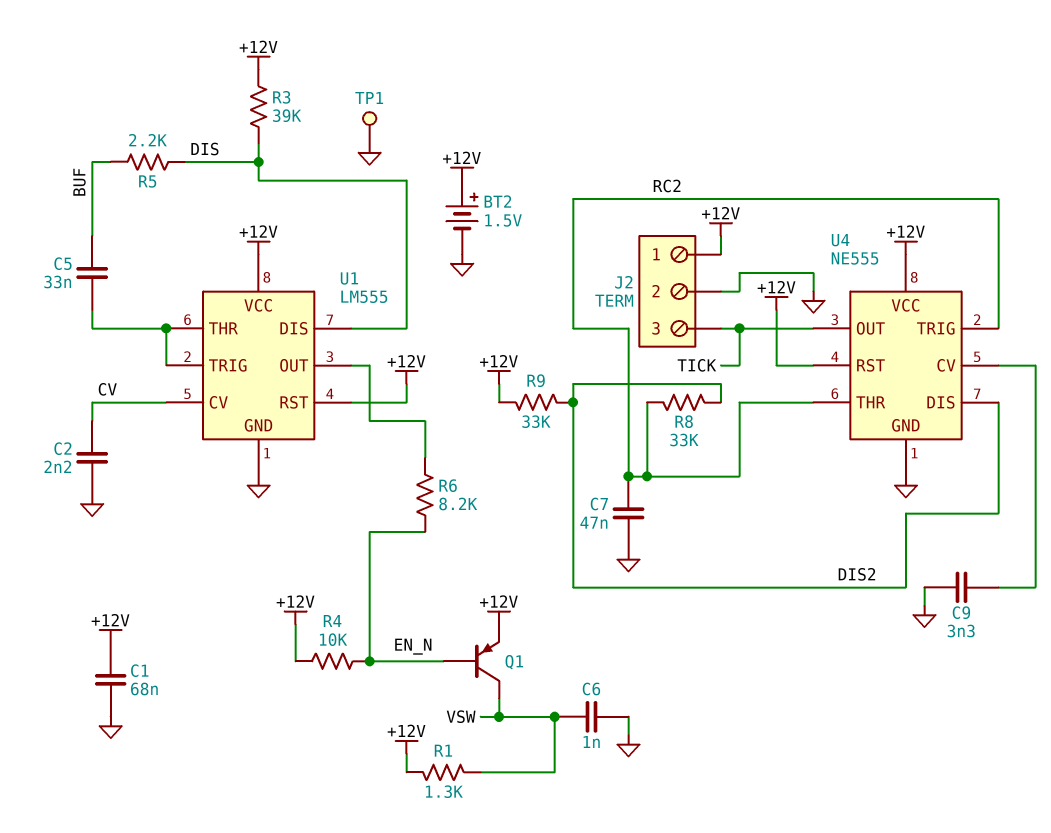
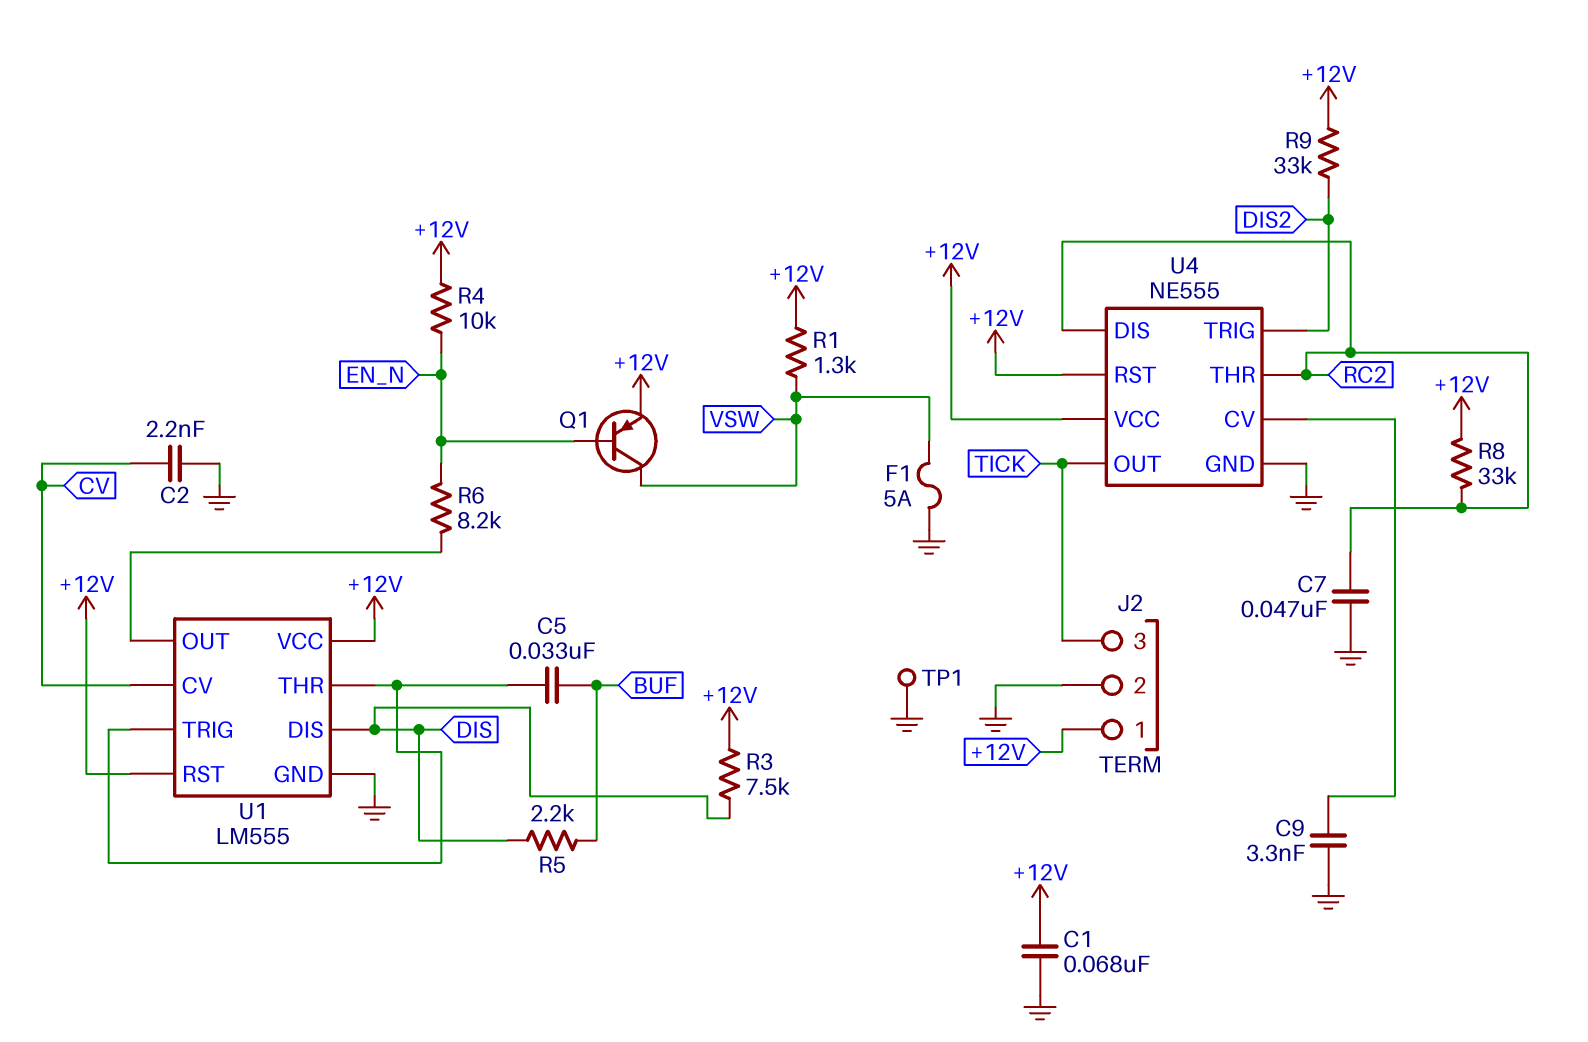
BT2: 1.5V (plus +12V, minus GND) -> none
C6: 1nF (GND, VSW) -> none
F1: none -> 5A (GND, VSW)
R3: 39k (+12V, DIS) -> 7.5k (+12V, DIS)
R8: 33k (DIS2, RC2) -> 33k (+12V, RC2)
U4 pin DIS: DIS2 -> RC2
U4 pin TRIG: RC2 -> DIS2

